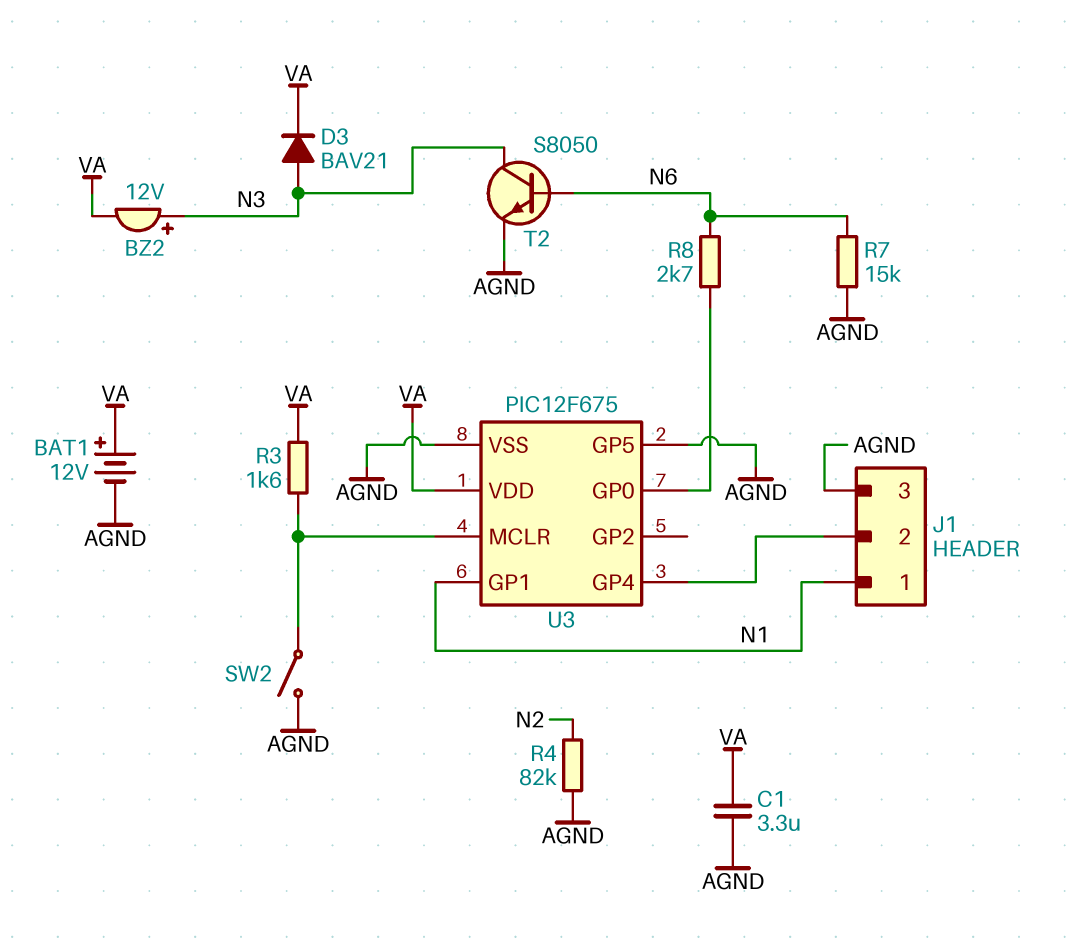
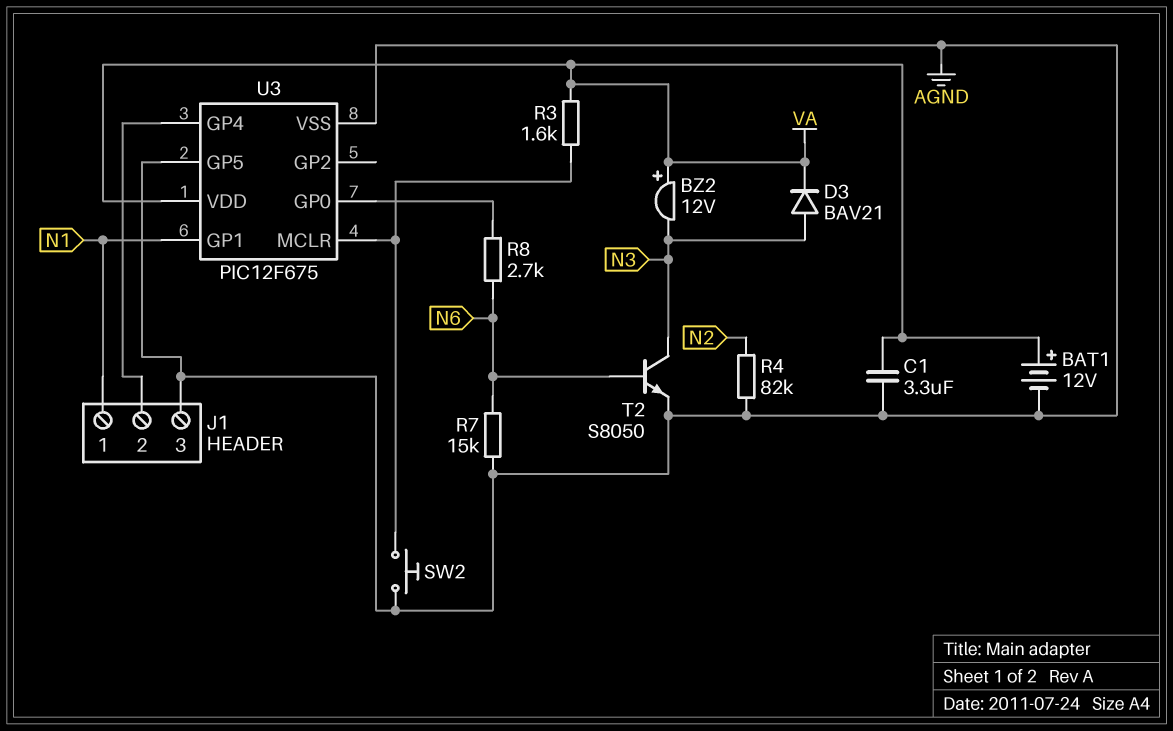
BZ2: buzzer 12V (plus N3, minus VA) -> buzzer 12V (plus VA, minus N3)
SW2: switch (AGND, U3/MCLR) -> button (AGND, U3/MCLR)

